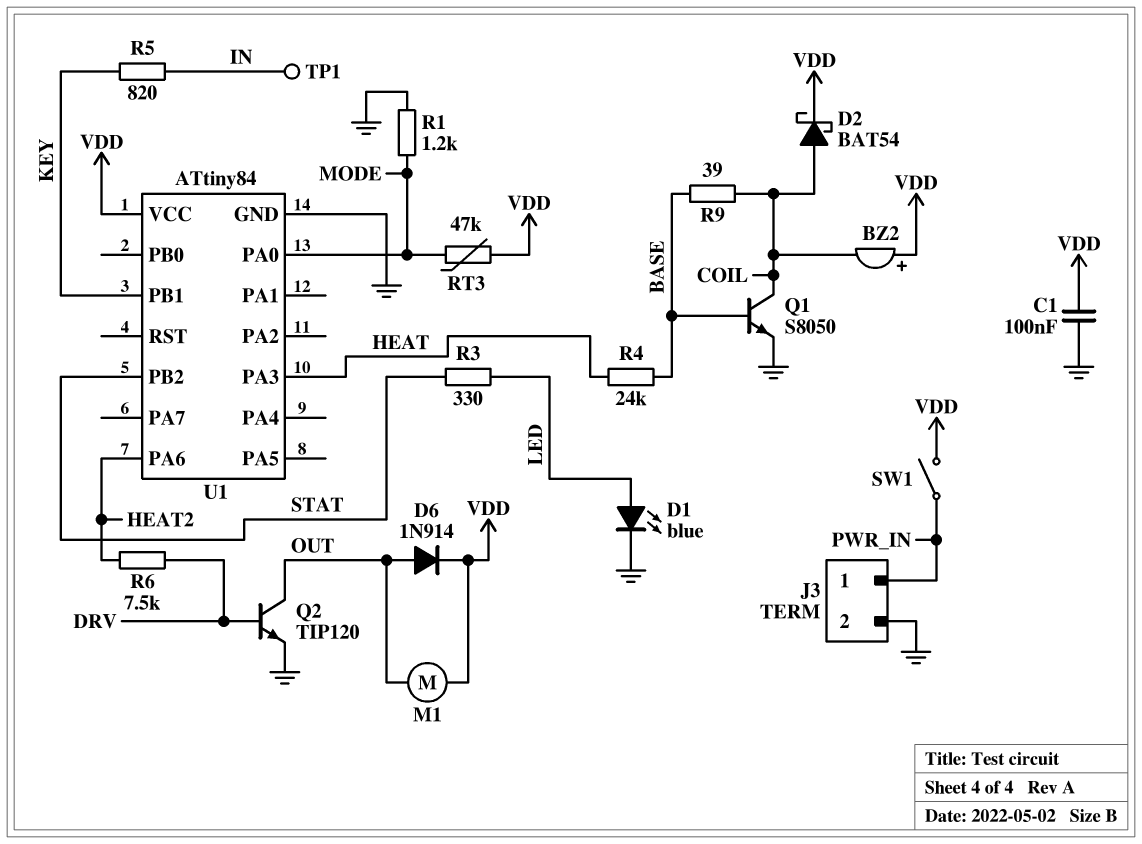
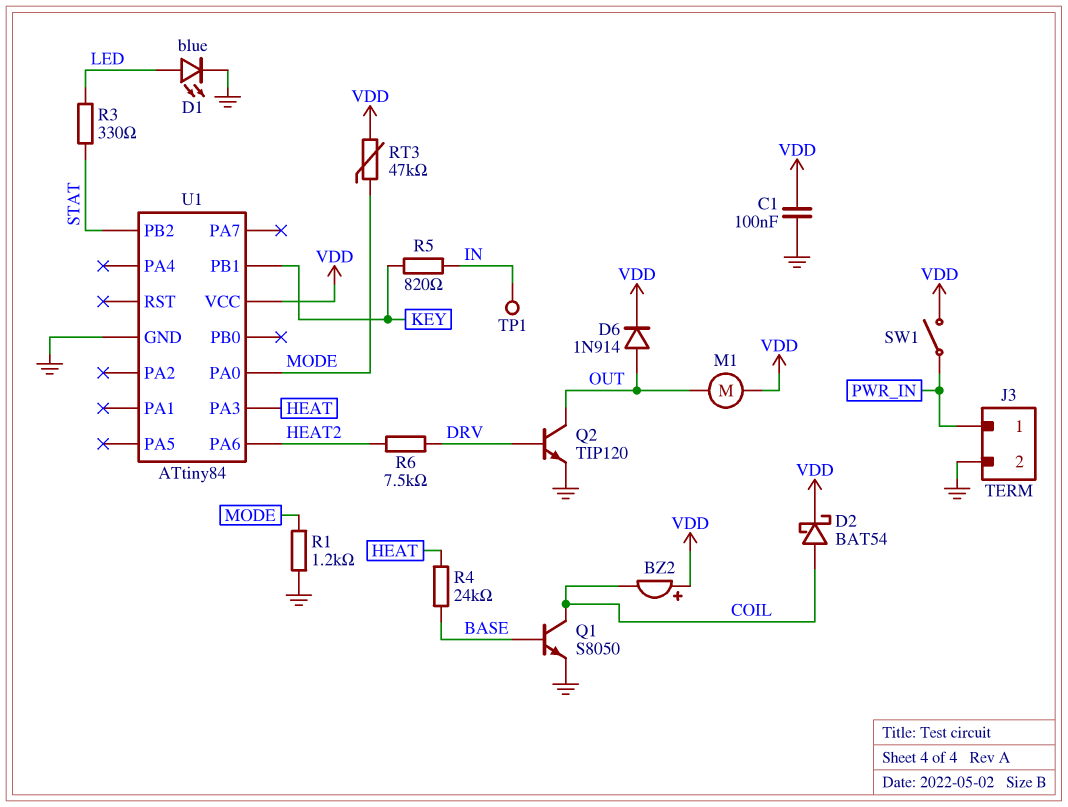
R9: 39 (BASE, COIL) -> none

